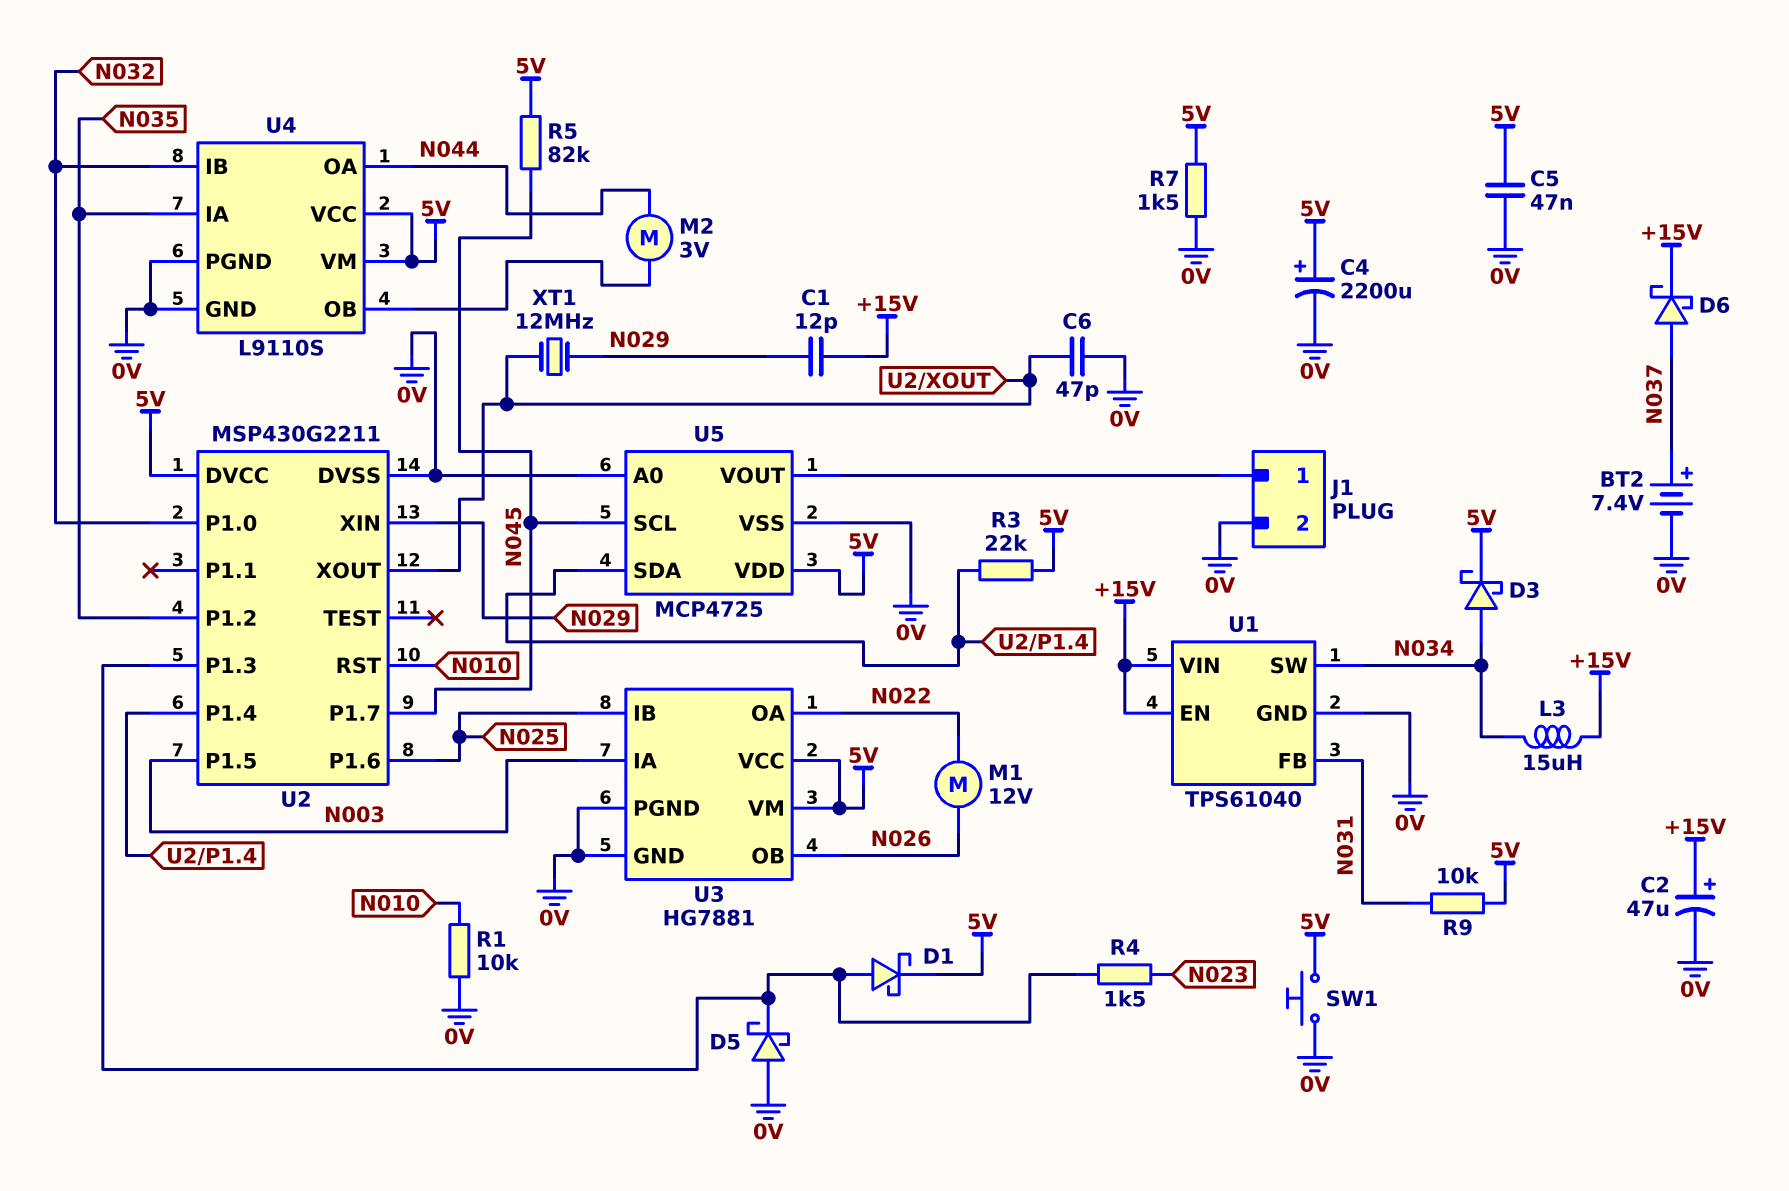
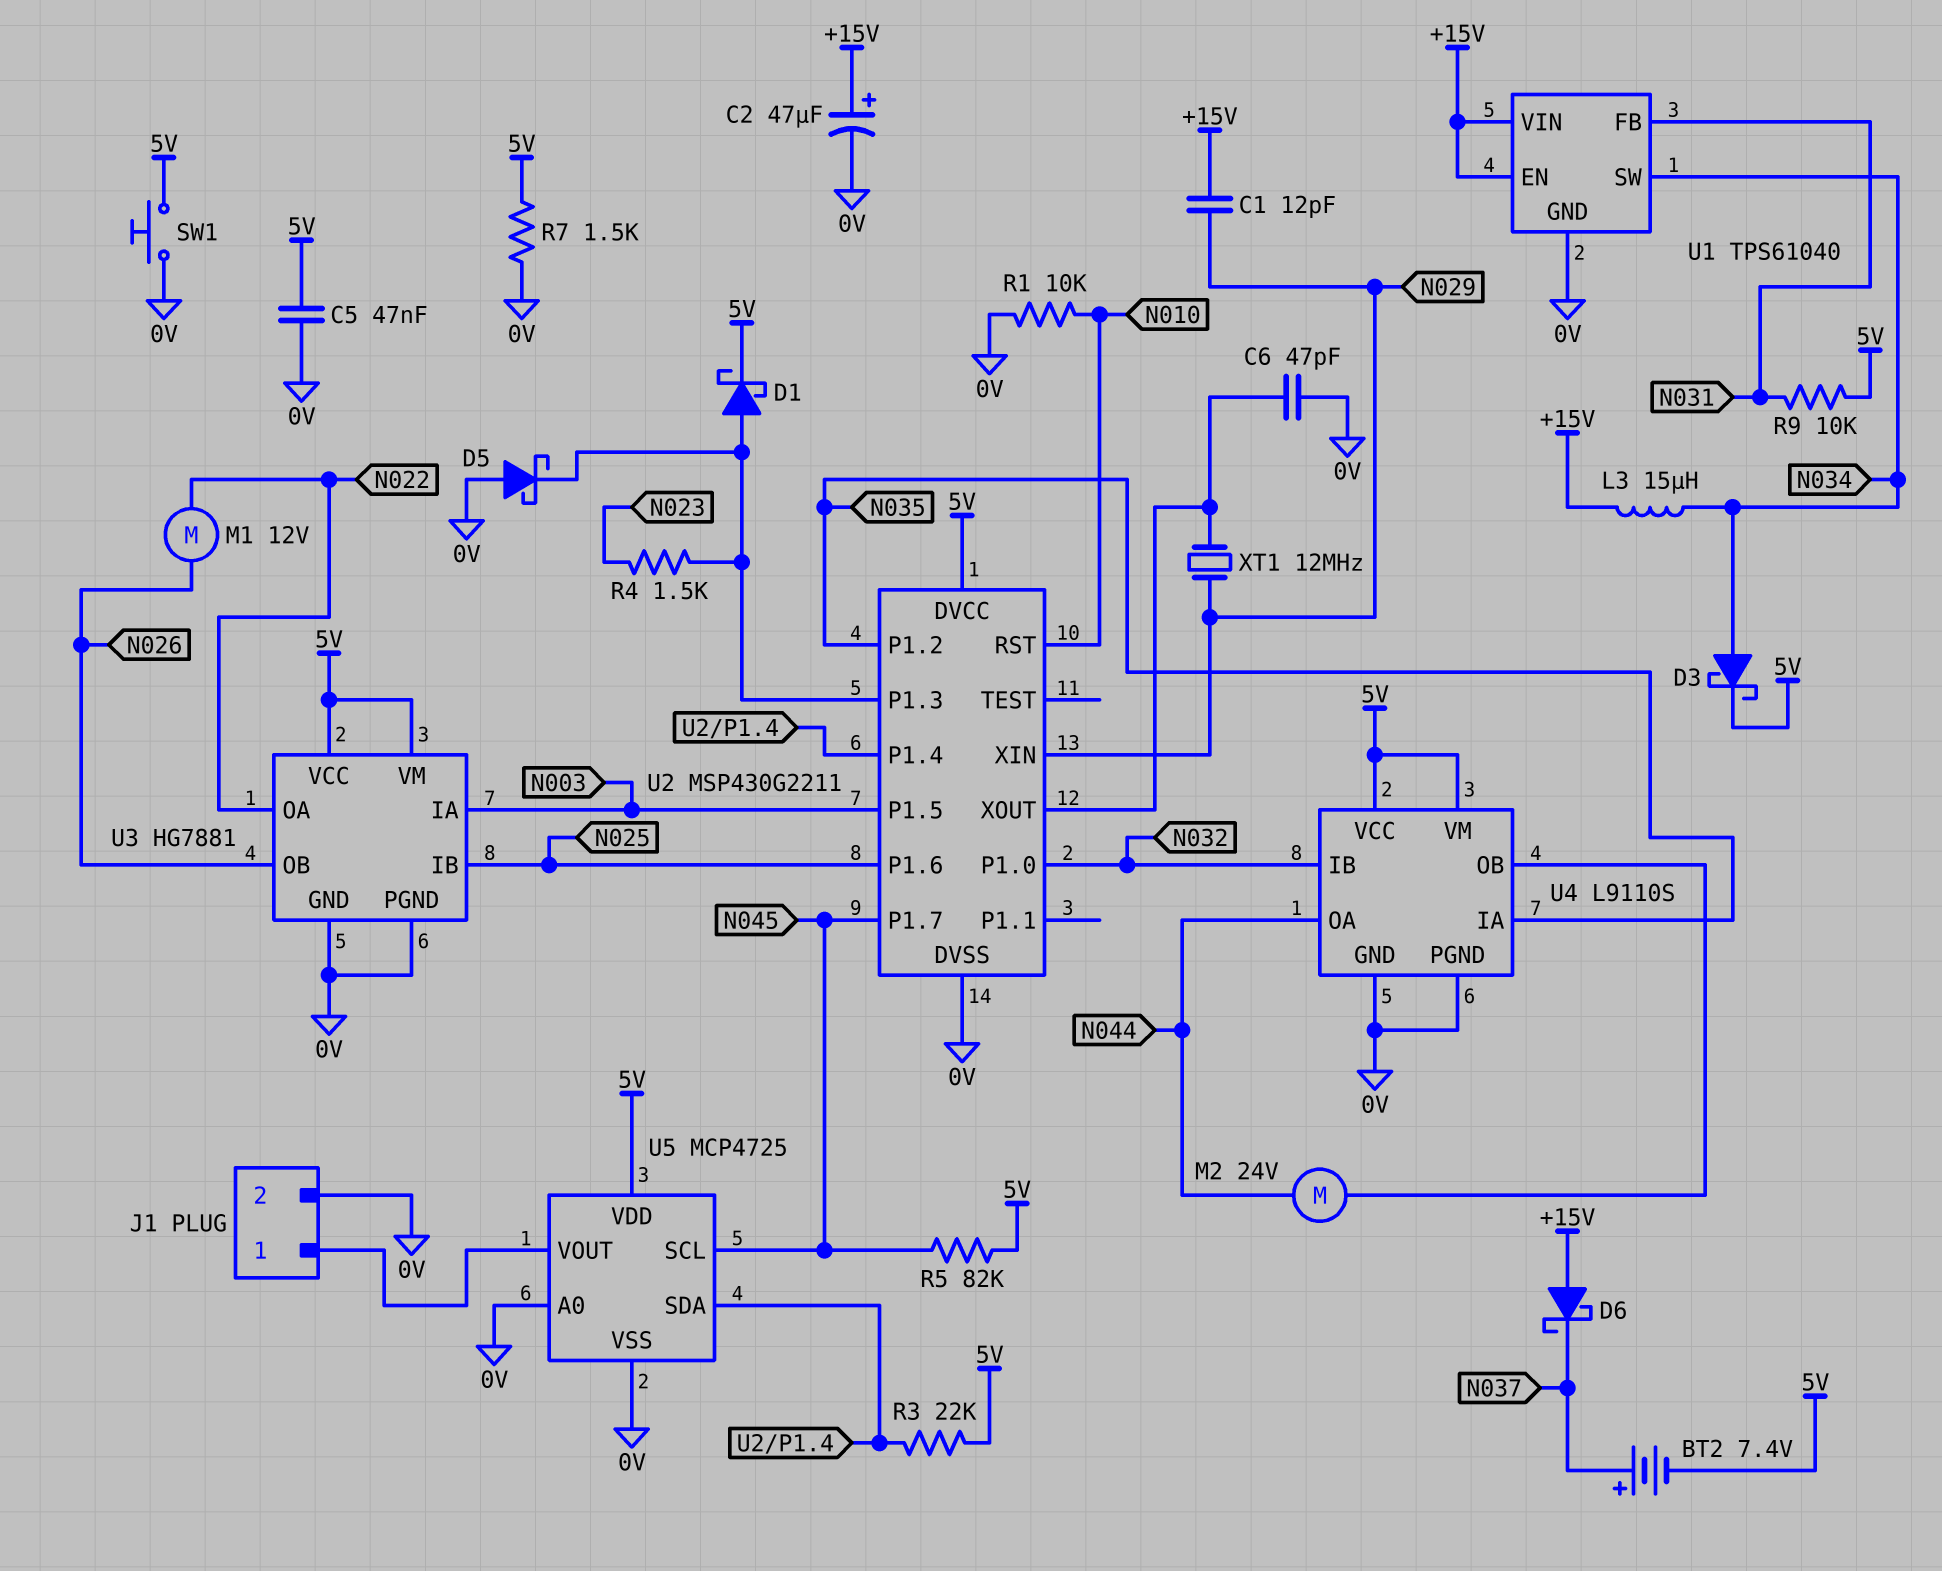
BT2: 7.4V (plus N037, minus 0V) -> 7.4V (plus N037, minus 5V)
C4: 2200uF (plus 5V, minus 0V) -> none
D6: schottky (A N037, K +15V) -> schottky (A +15V, K N037)
M2: motor 3V (N044, U4/OB) -> motor 24V (N044, U4/OB)

